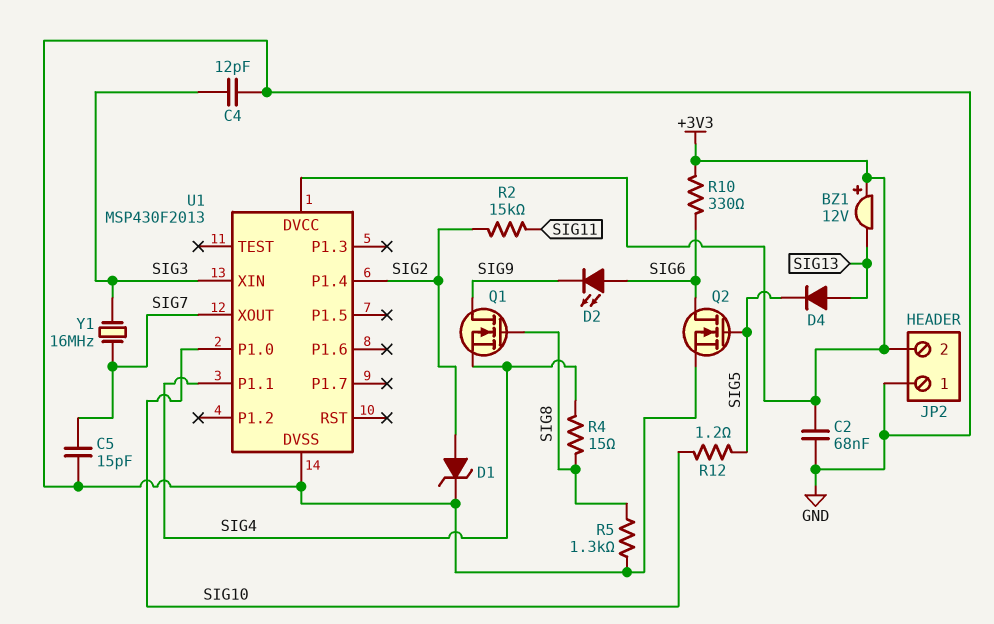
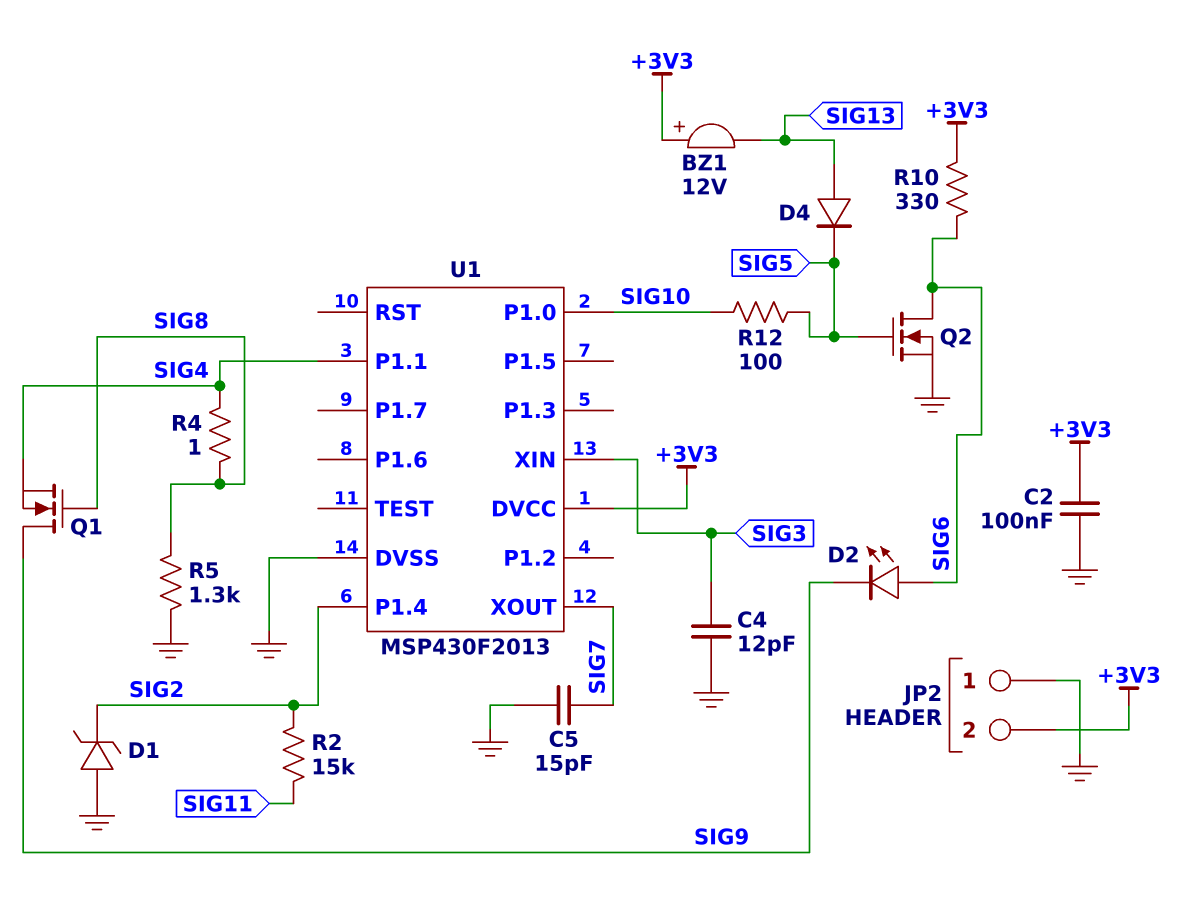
C2: 68nF (+3V3, GND) -> 100nF (+3V3, GND)
D1: zener (A SIG2, K GND) -> zener (A GND, K SIG2)
R4: 15 (SIG4, SIG8) -> 1 (SIG4, SIG8)
R12: 1.2 (SIG5, SIG10) -> 100 (SIG5, SIG10)
Y1: 16MHz (SIG3, SIG7) -> none

